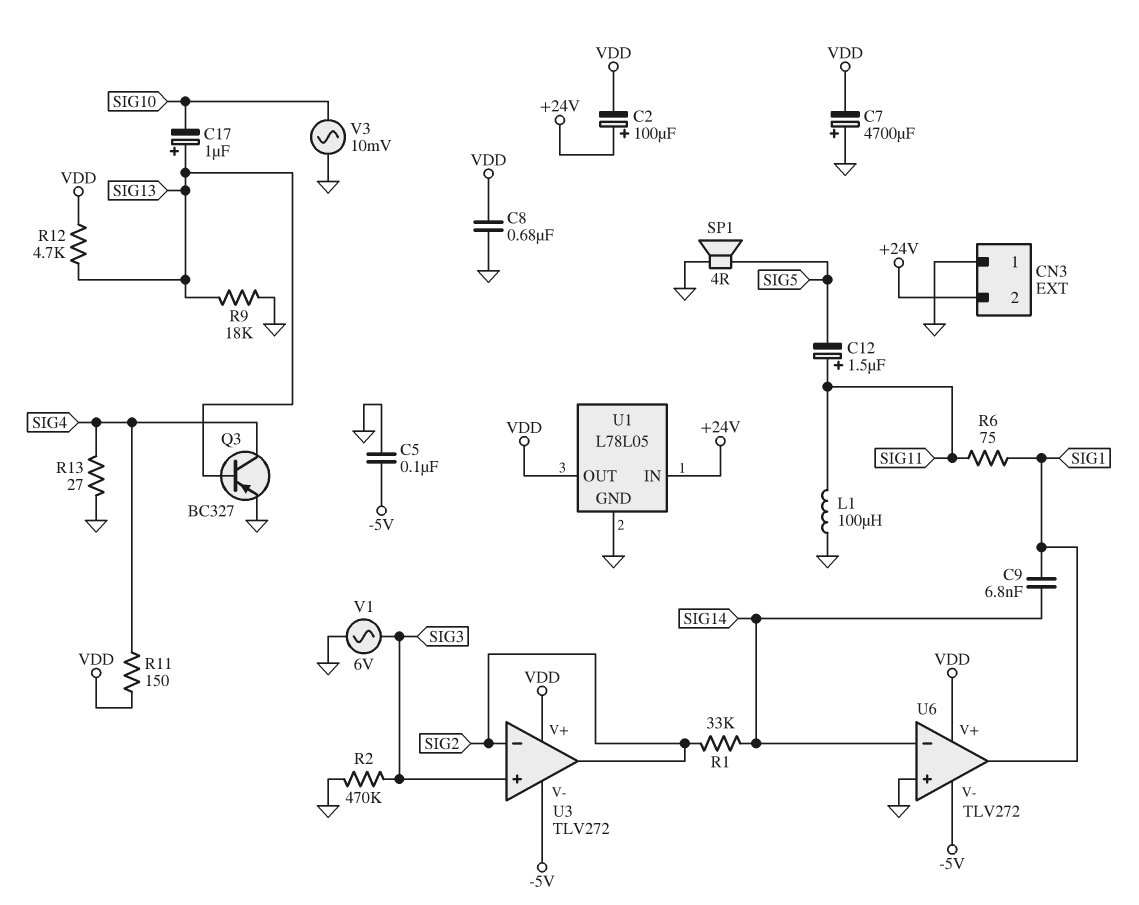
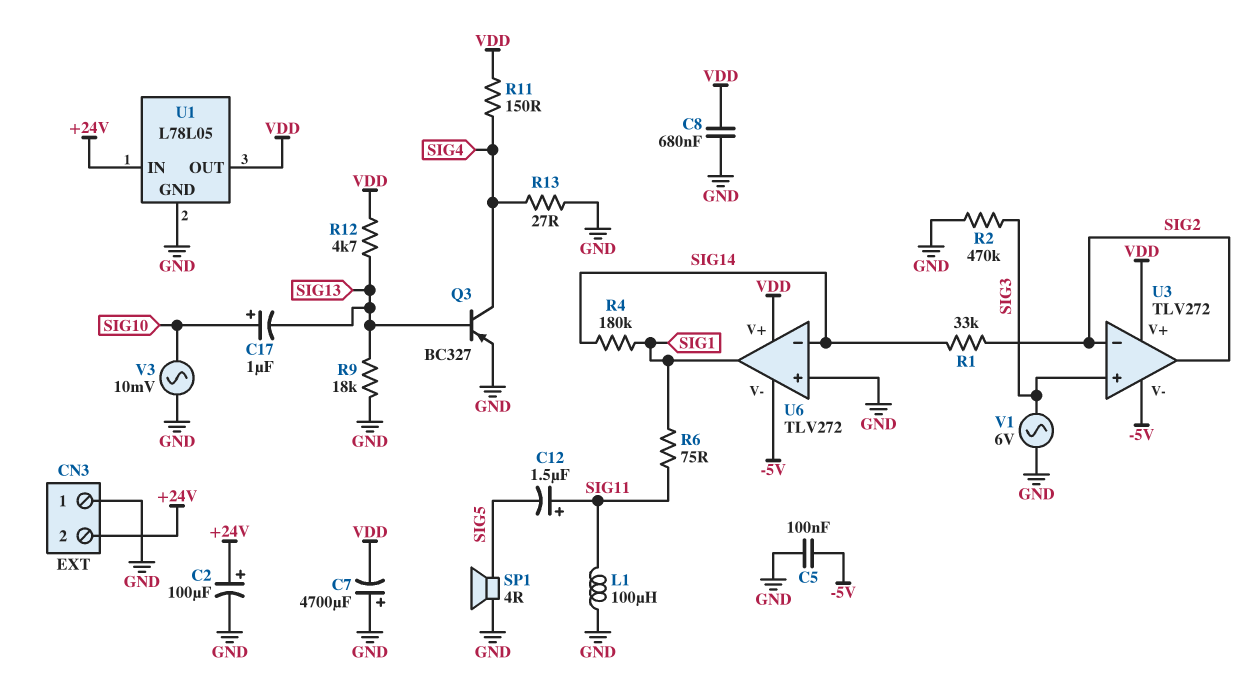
C2: 100uF (plus +24V, minus VDD) -> 100uF (plus +24V, minus GND)
C9: 6.8nF (SIG1, SIG14) -> none
C17: 1uF (plus SIG13, minus SIG10) -> 1uF (plus SIG10, minus SIG13)
R4: none -> 180k (SIG1, SIG14)

